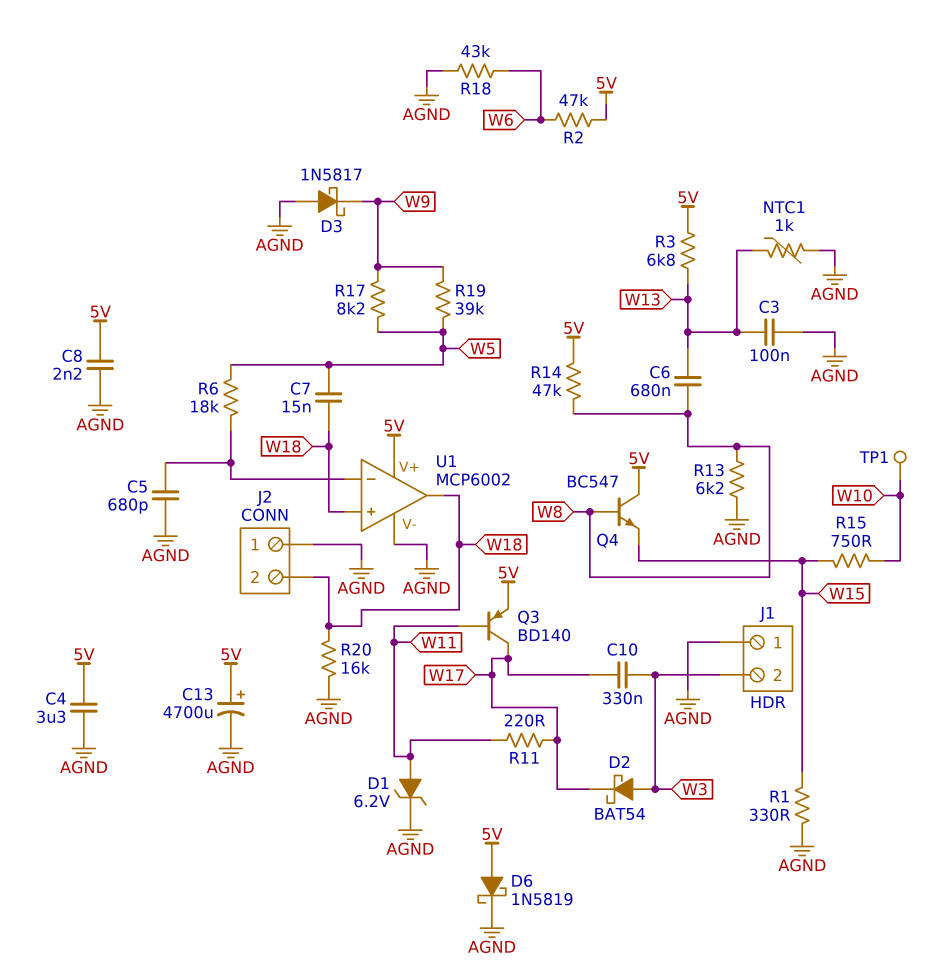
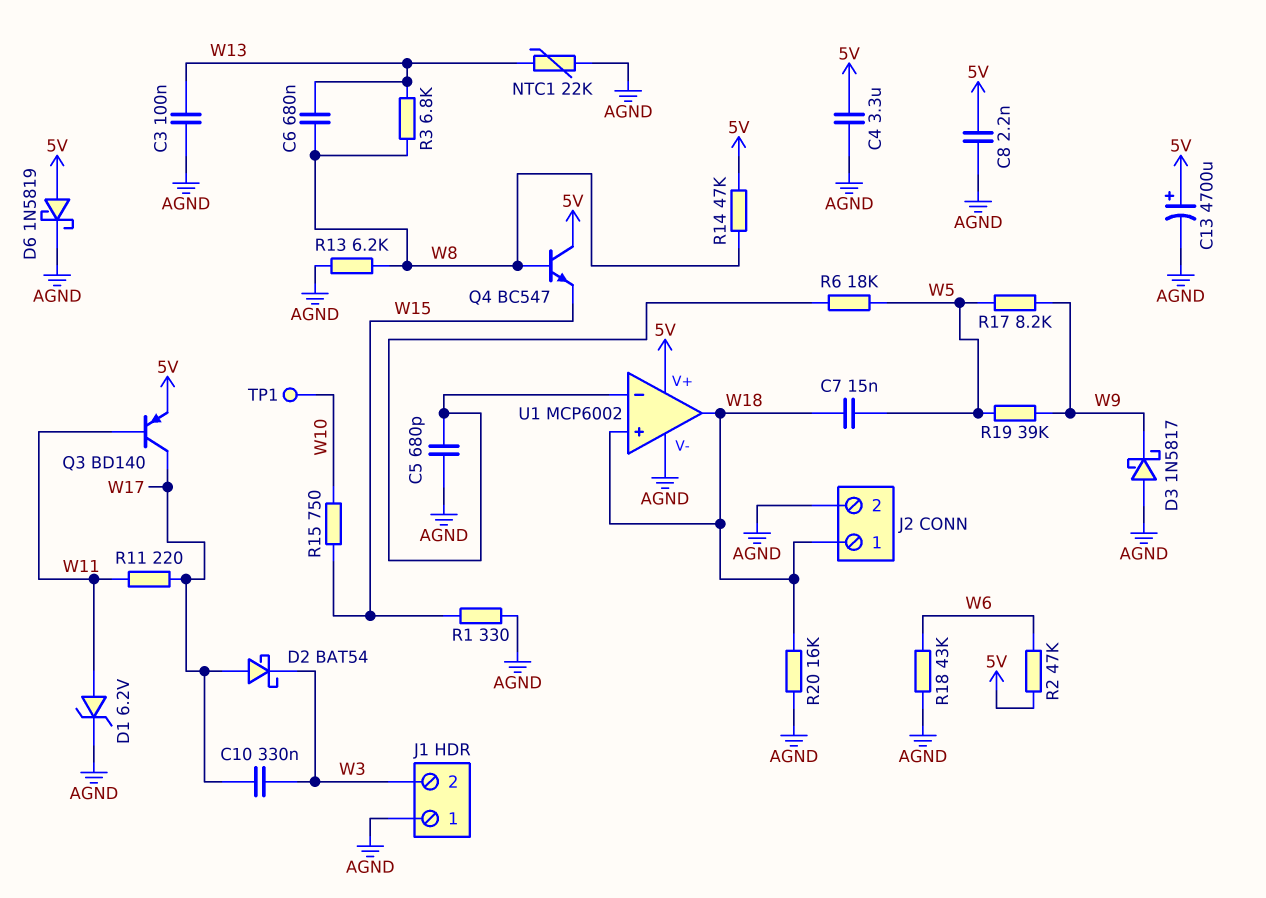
D2: schottky BAT54 (A W3, K W17) -> schottky BAT54 (A W17, K W3)
J2 pin 1: AGND -> W18
J2 pin 2: W18 -> AGND
NTC1: 1k (AGND, W13) -> 22k (AGND, W13)
R3: 6.8k (5V, W13) -> 6.8k (W8, W13)

